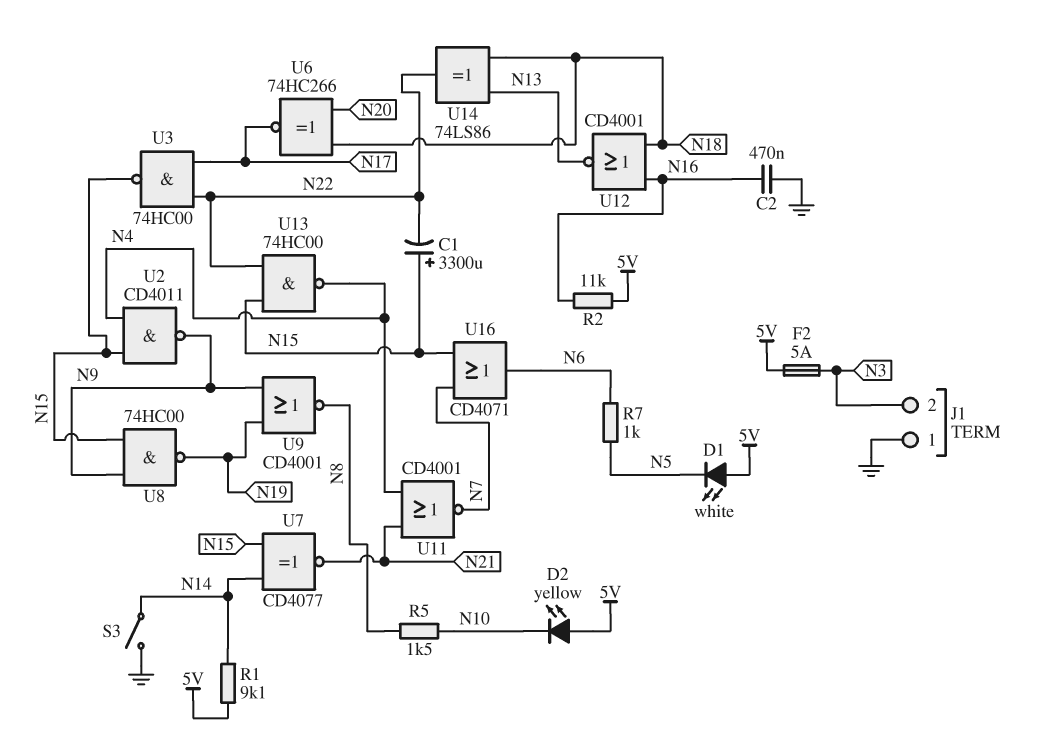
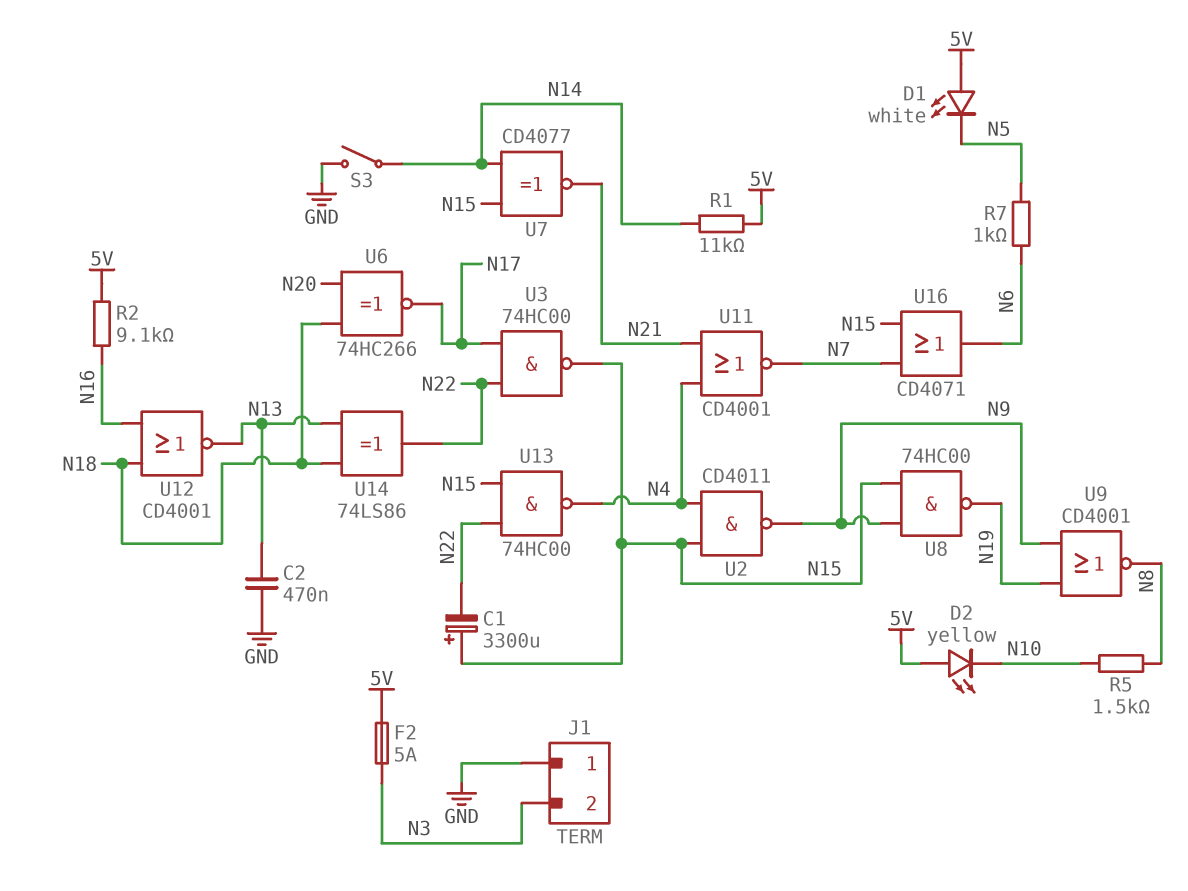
C2: 470nF (GND, N16) -> 470nF (GND, N13)
R1: 9.1k (5V, N14) -> 11k (5V, N14)
R2: 11k (5V, N16) -> 9.1k (5V, N16)

